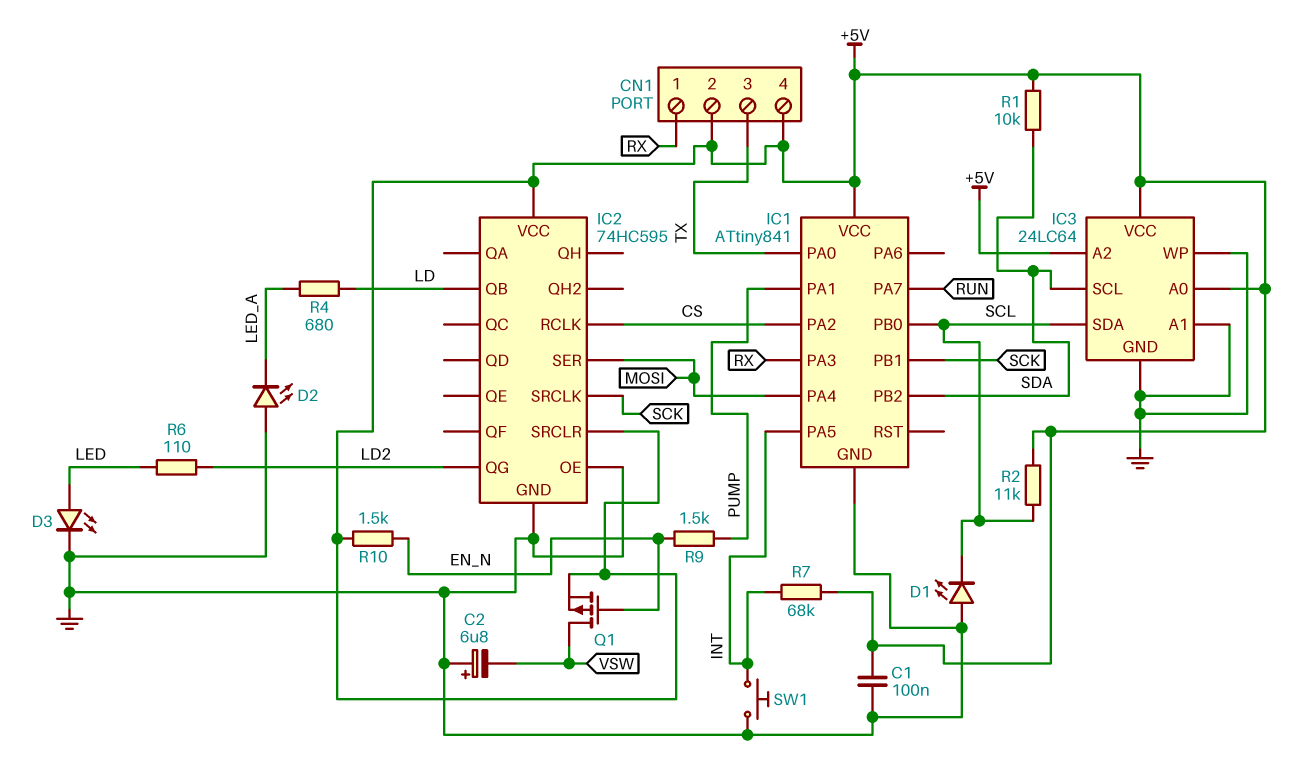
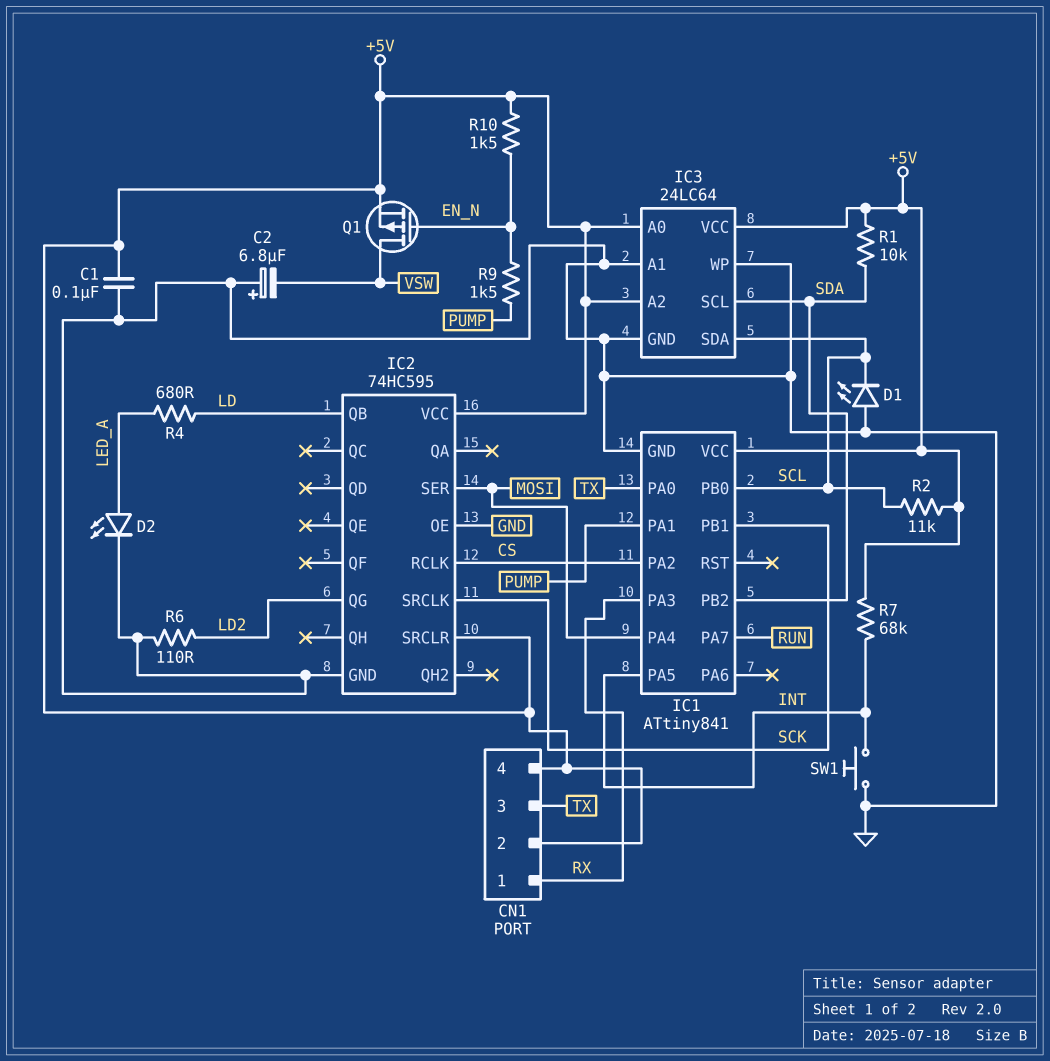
D2: LED (A GND, K LED_A) -> LED (A LED_A, K GND)
D3: LED (A LED, K GND) -> none
R6: 110 (LD2, LED) -> 110 (GND, LD2)

